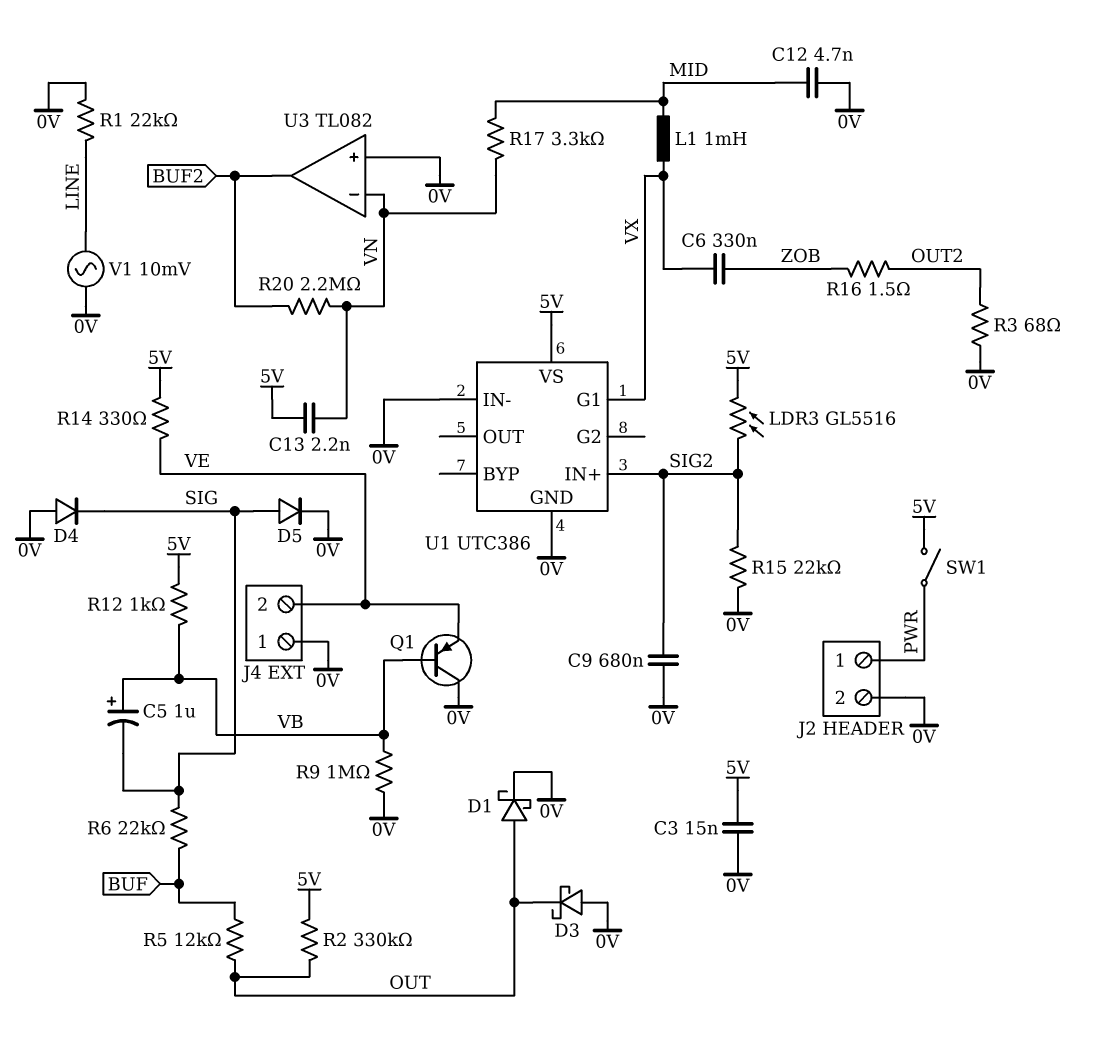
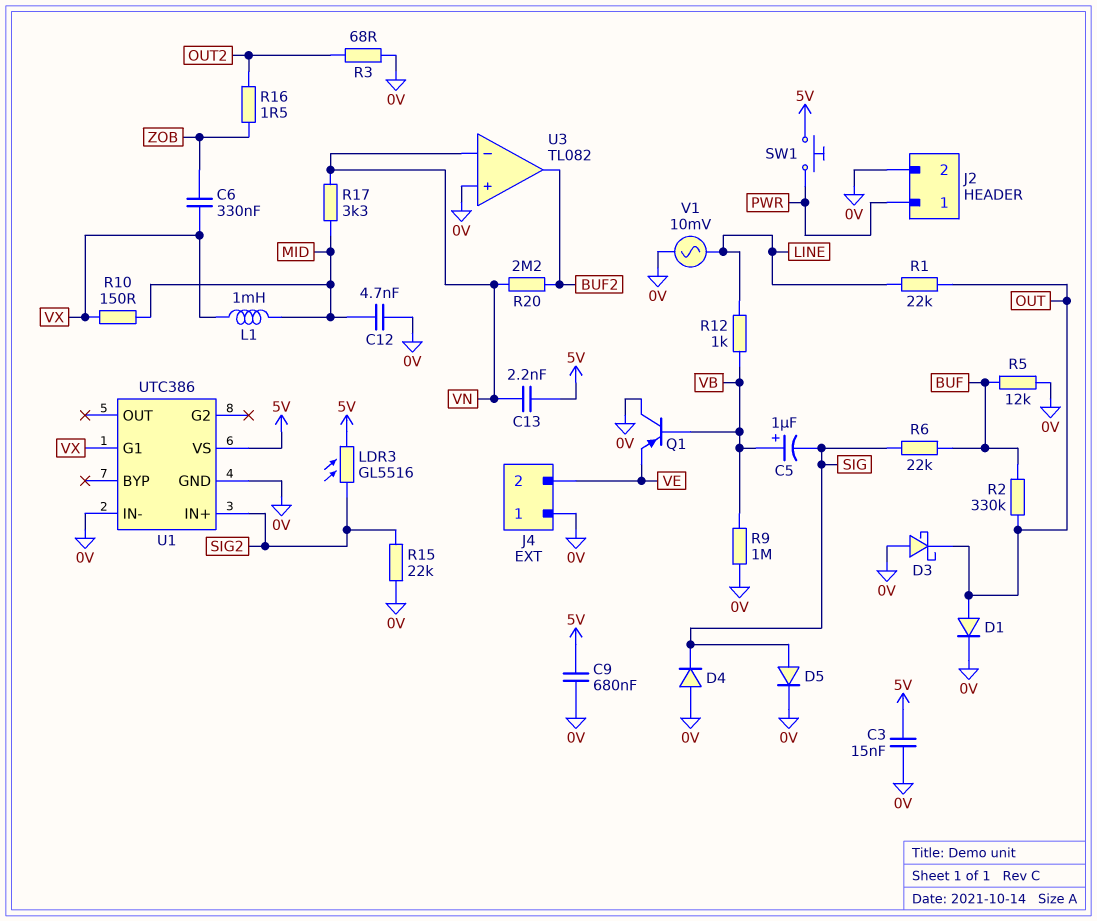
C9: 680nF (0V, SIG2) -> 680nF (0V, 5V)
D1: schottky (A OUT, K 0V) -> diode (A OUT, K 0V)
R1: 22k (0V, LINE) -> 22k (LINE, OUT)
R2: 330k (5V, OUT) -> 330k (BUF, OUT)
R5: 12k (BUF, OUT) -> 12k (0V, BUF)
R10: none -> 150 (MID, VX)
R12: 1k (5V, VB) -> 1k (LINE, VB)
R14: 330 (5V, VE) -> none
SW1: switch (5V, PWR) -> button (5V, PWR)

